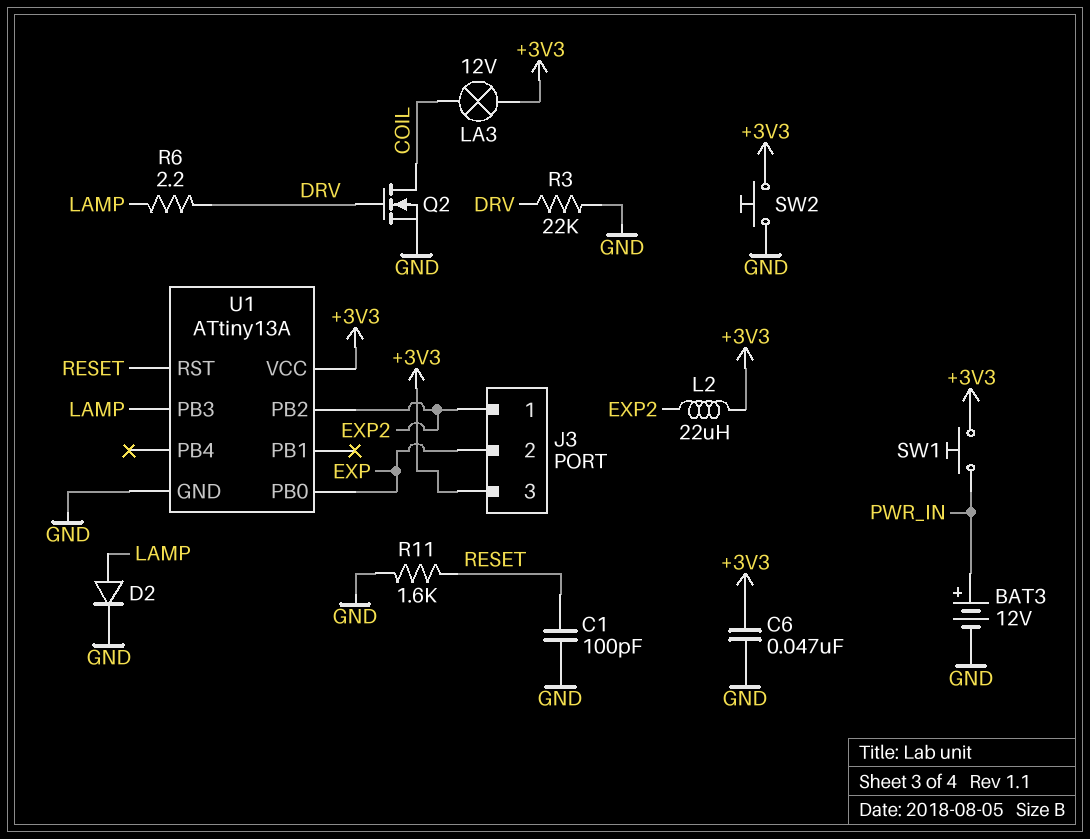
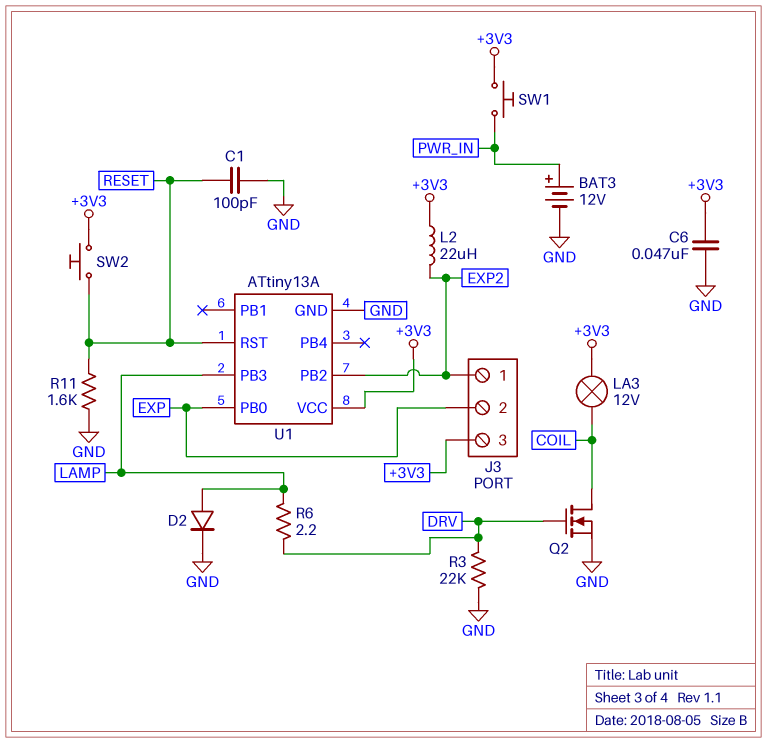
SW2: button (+3V3, GND) -> button (+3V3, RESET)

